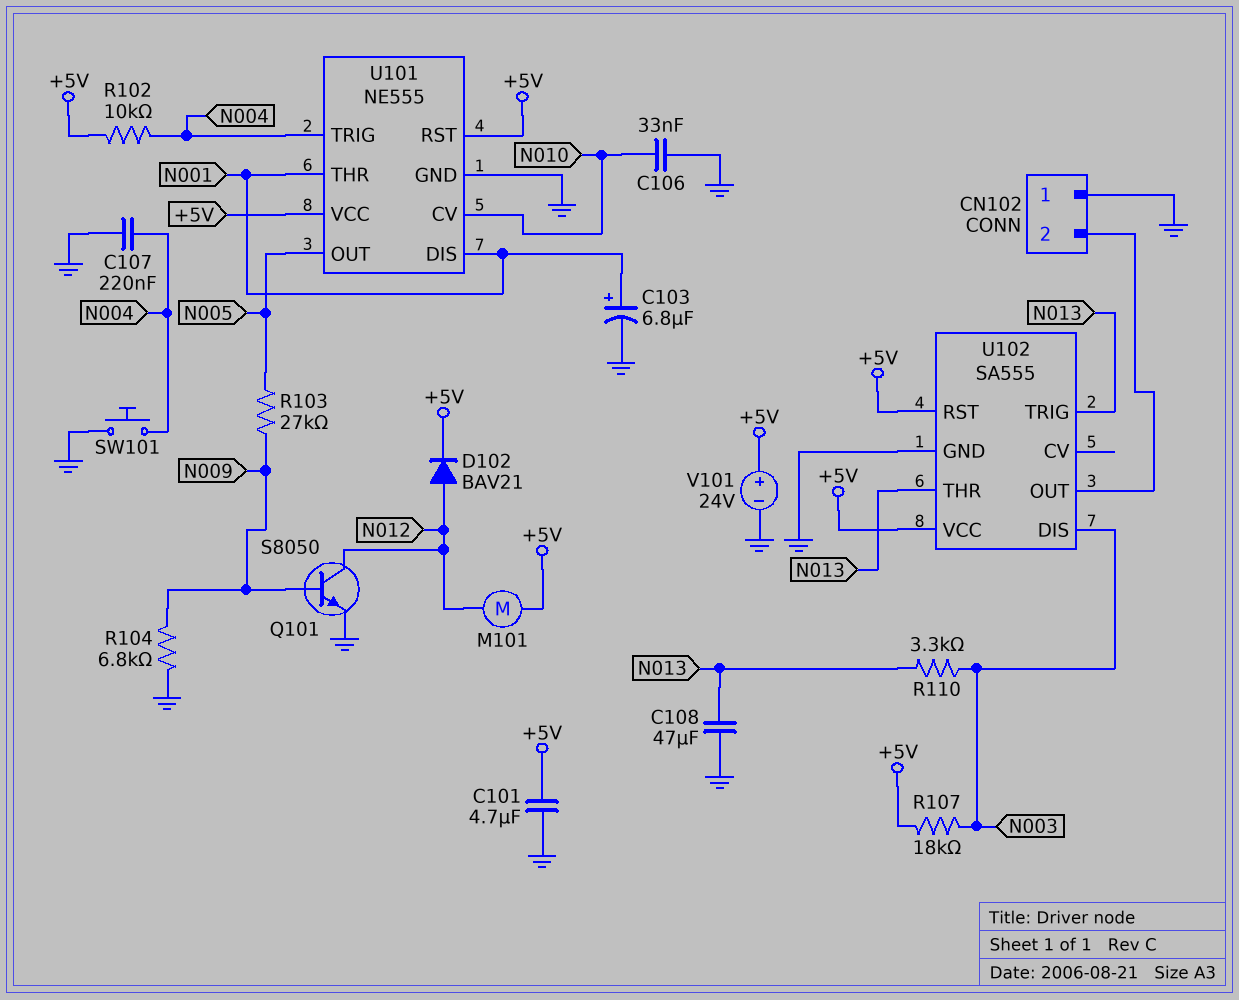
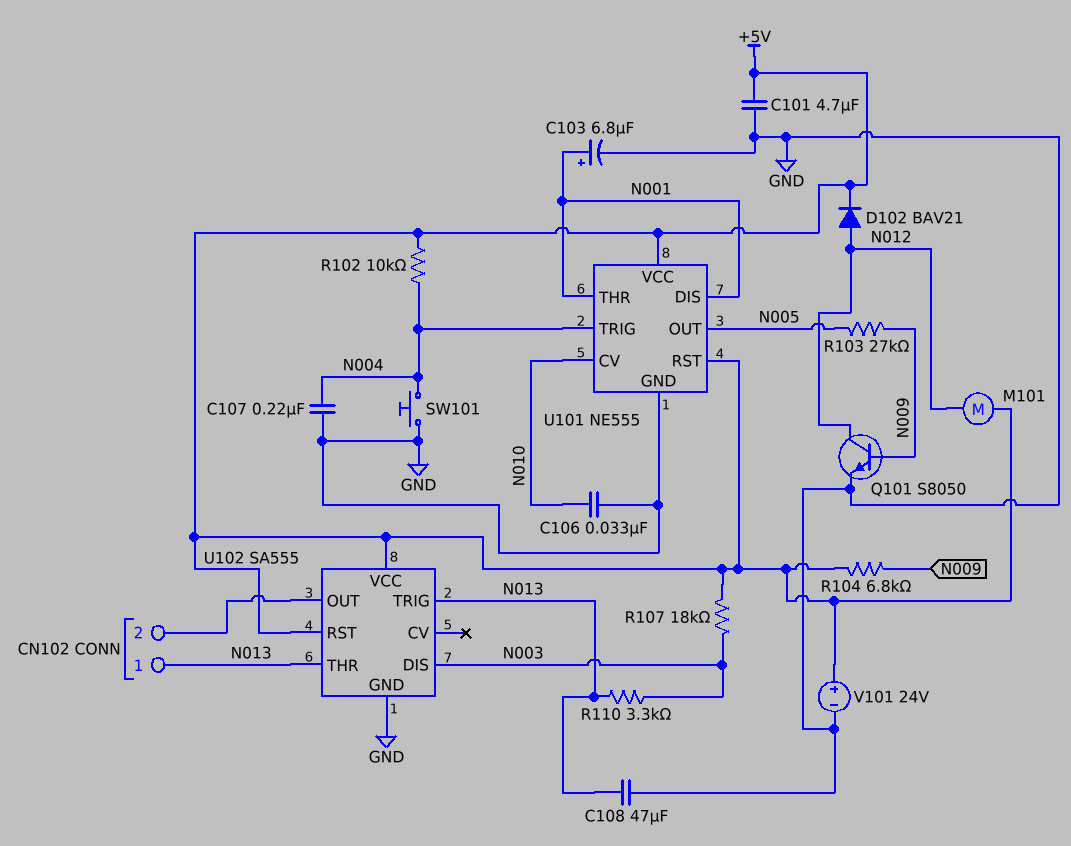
CN102 pin 1: GND -> N013
R104: 6.8k (GND, N009) -> 6.8k (+5V, N009)

